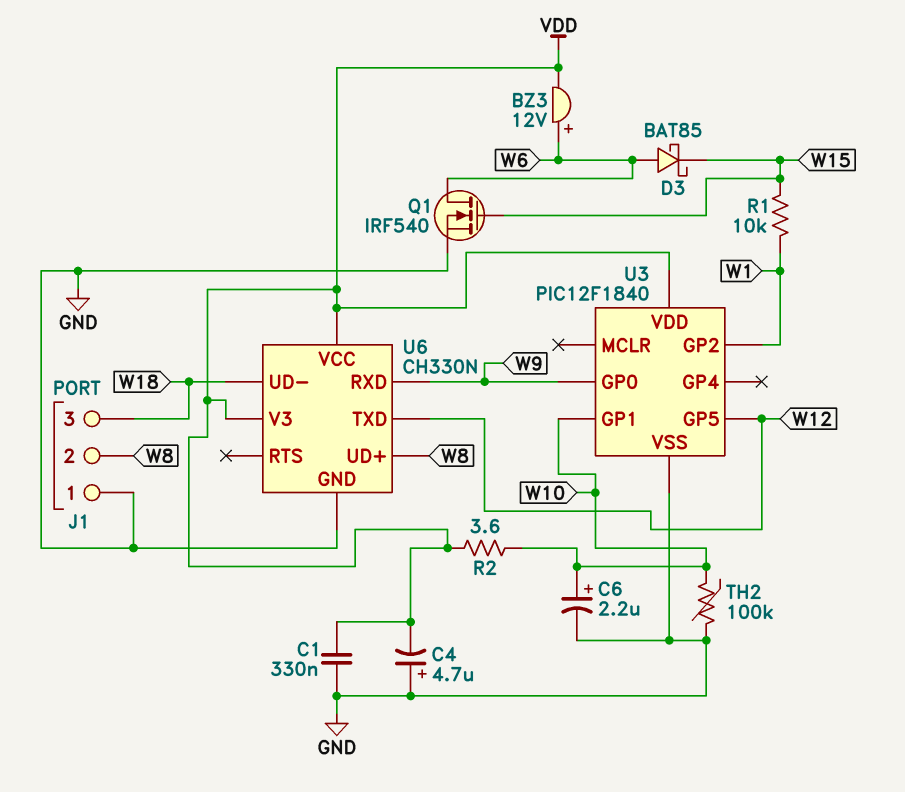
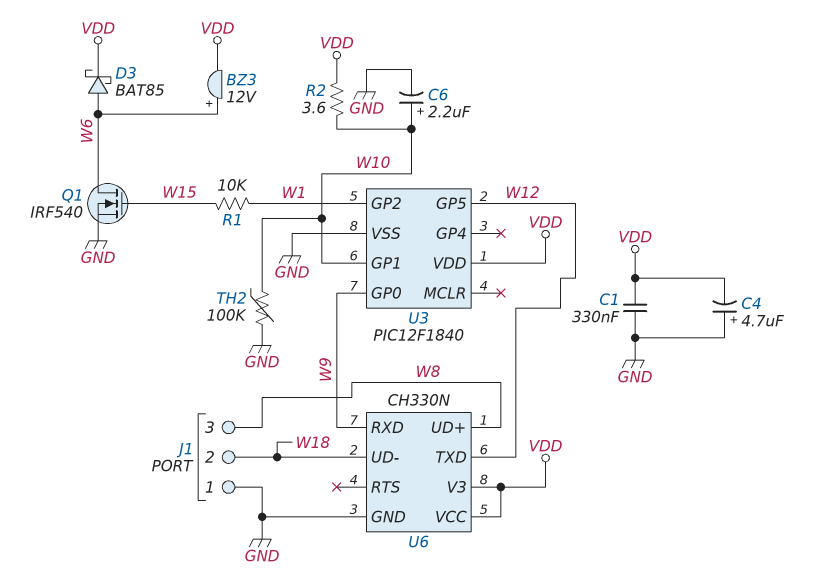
D3: schottky BAT85 (A W6, K W15) -> schottky BAT85 (A W6, K VDD)
J1 pin 2: W8 -> W18
J1 pin 3: W18 -> W8

